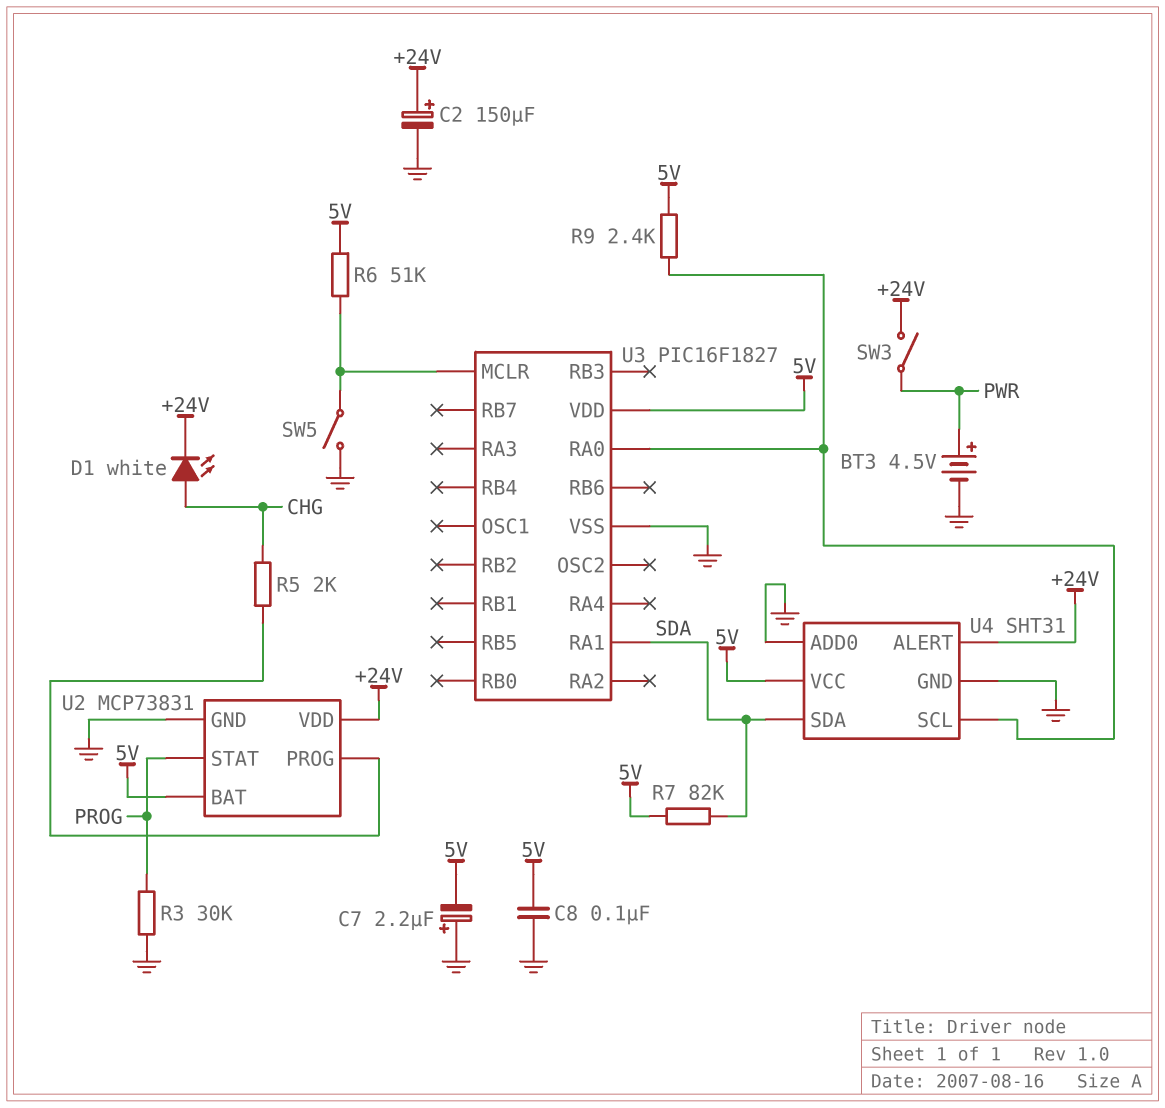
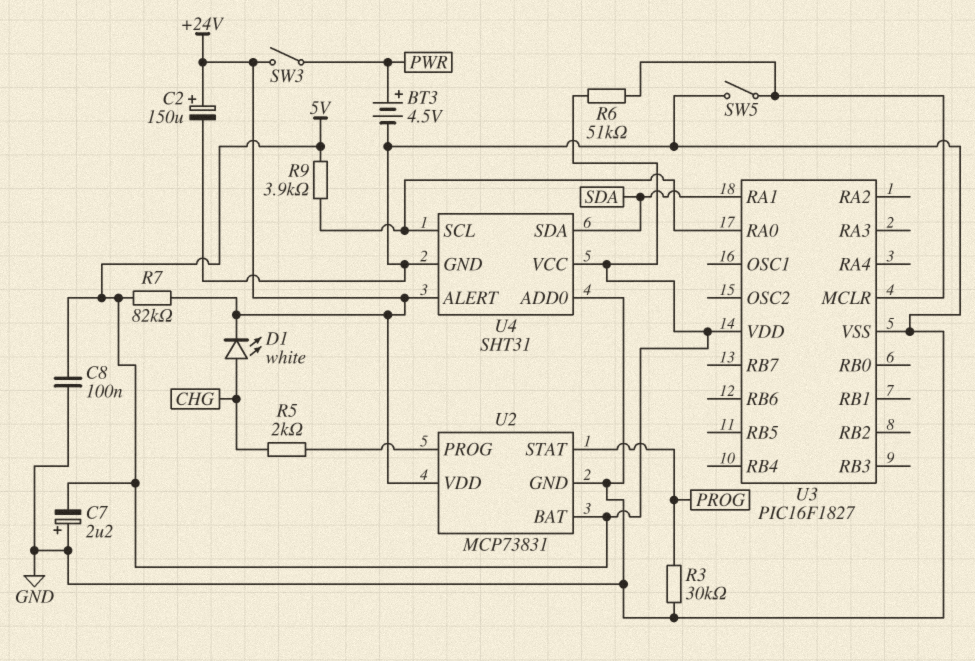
R7: 82k (5V, SDA) -> 82k (+24V, 5V)
R9: 2.4k (5V, U3/RA0) -> 3.9k (5V, U3/RA0)

